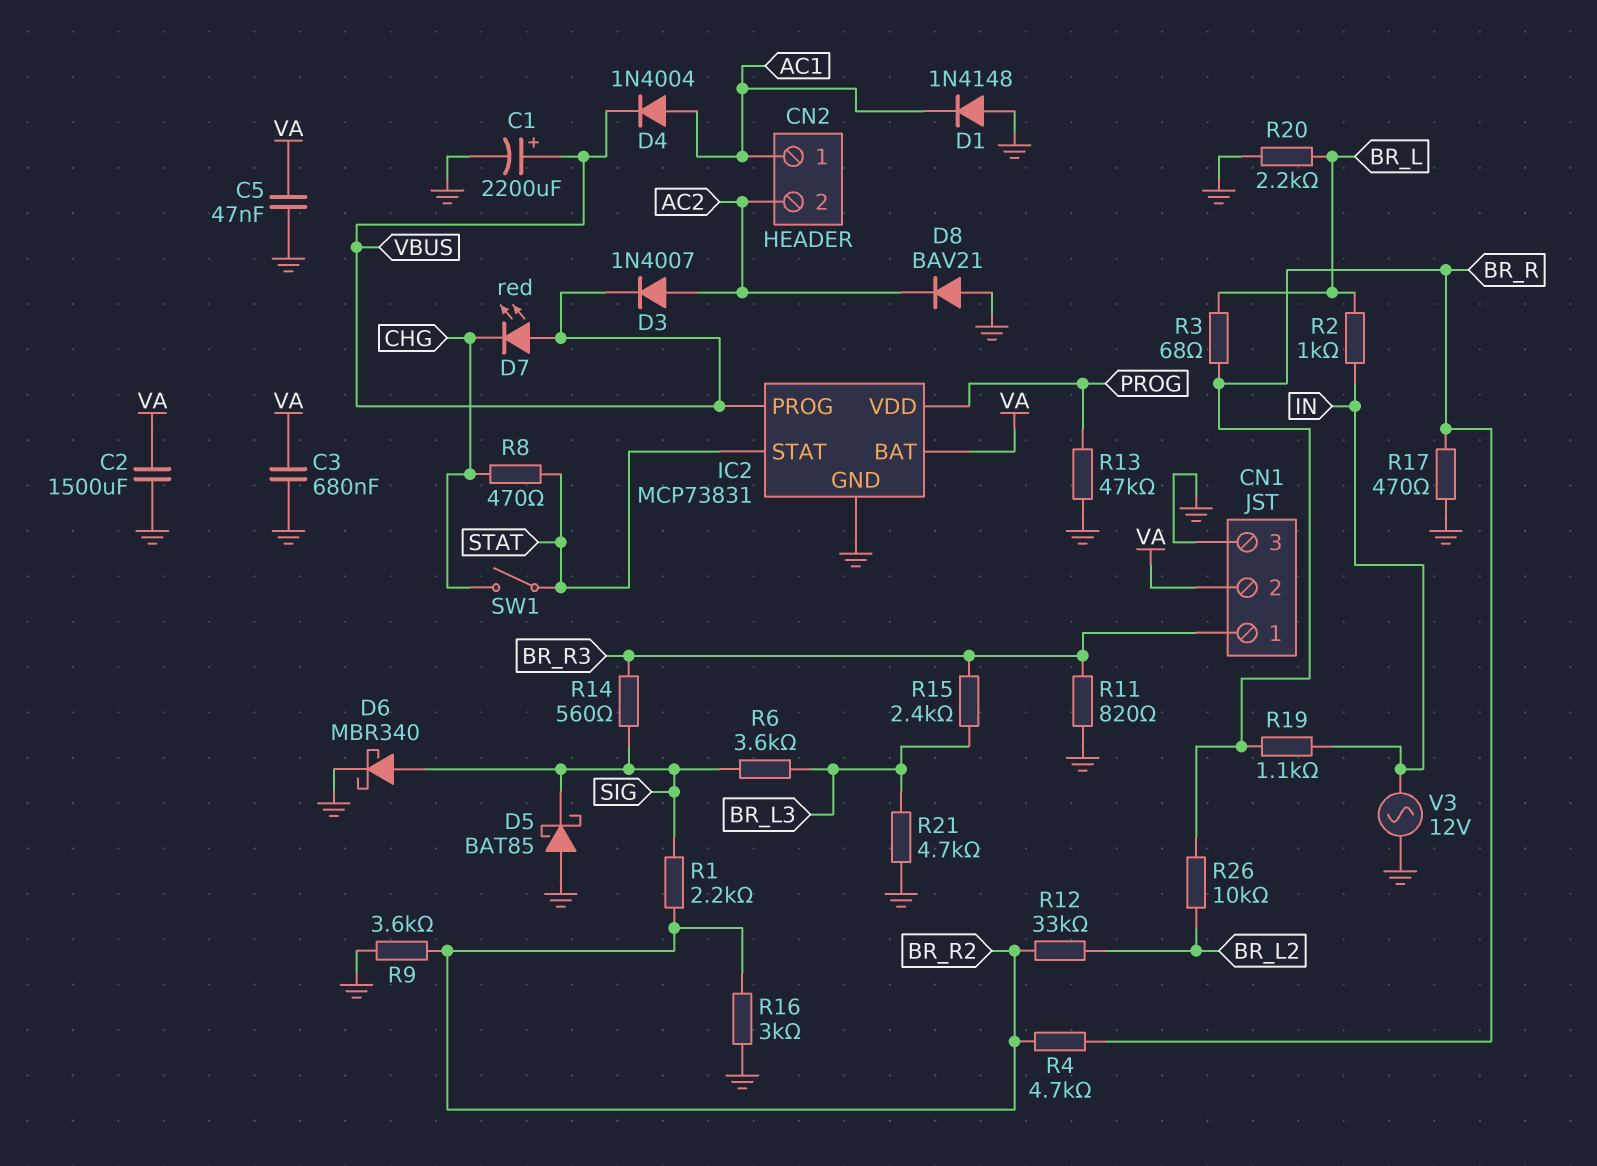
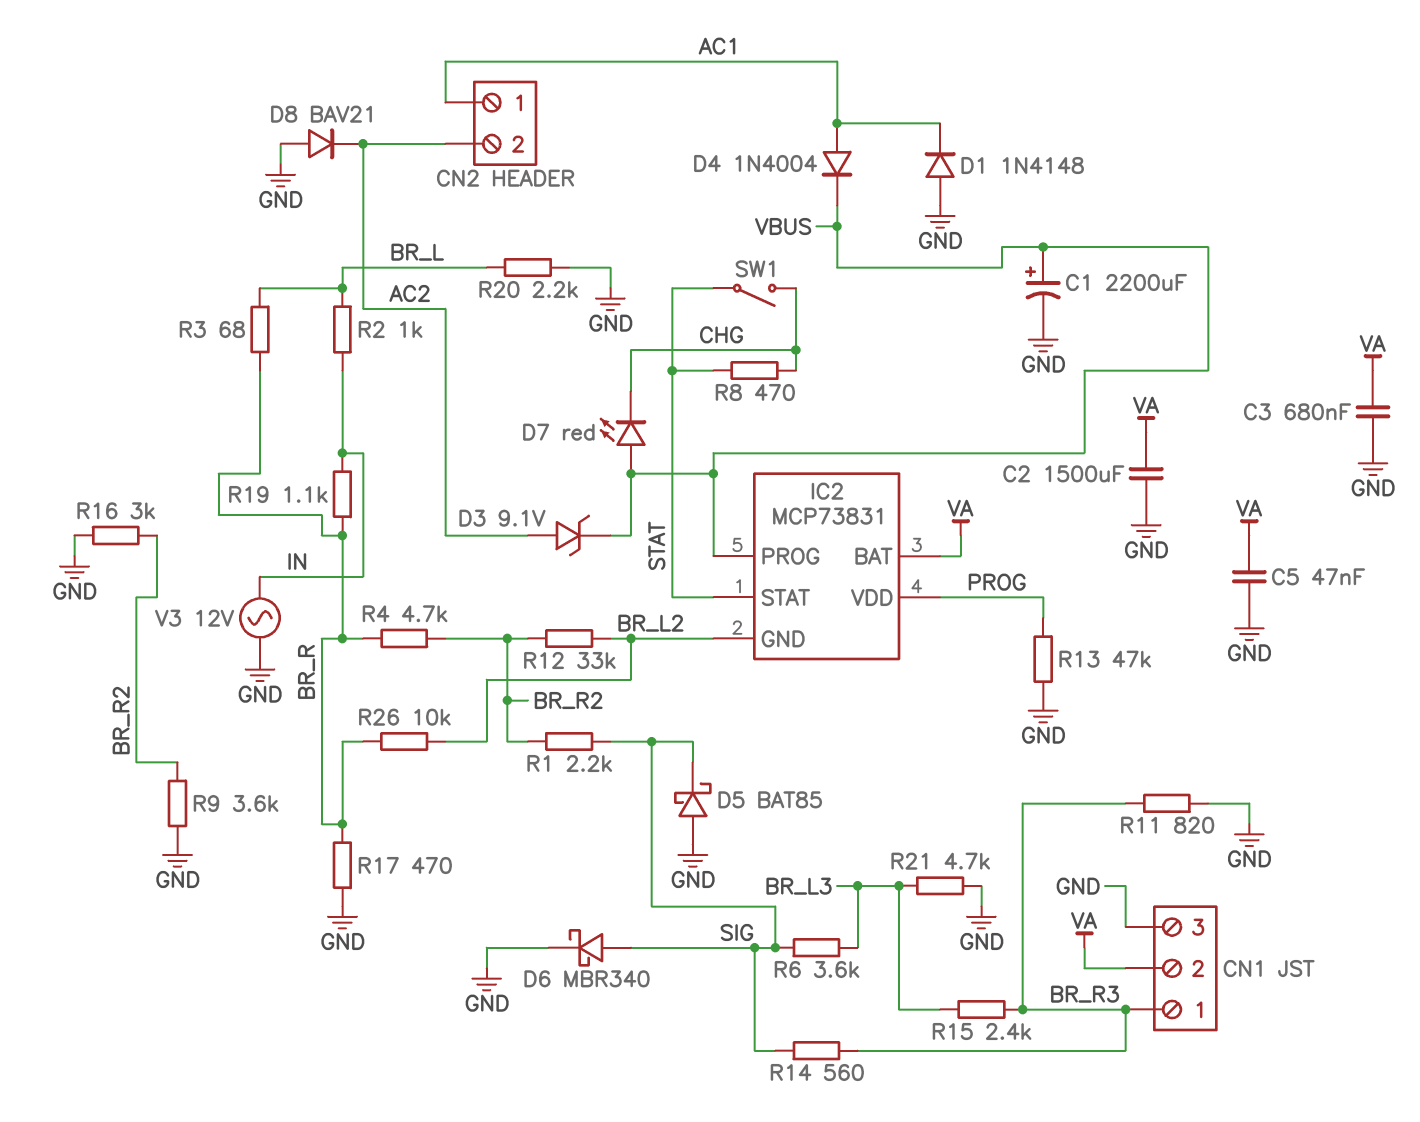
D3: diode 1N4007 (A AC2, K VBUS) -> zener 9.1V (A AC2, K VBUS)
IC2 pin GND: GND -> BR_L2

